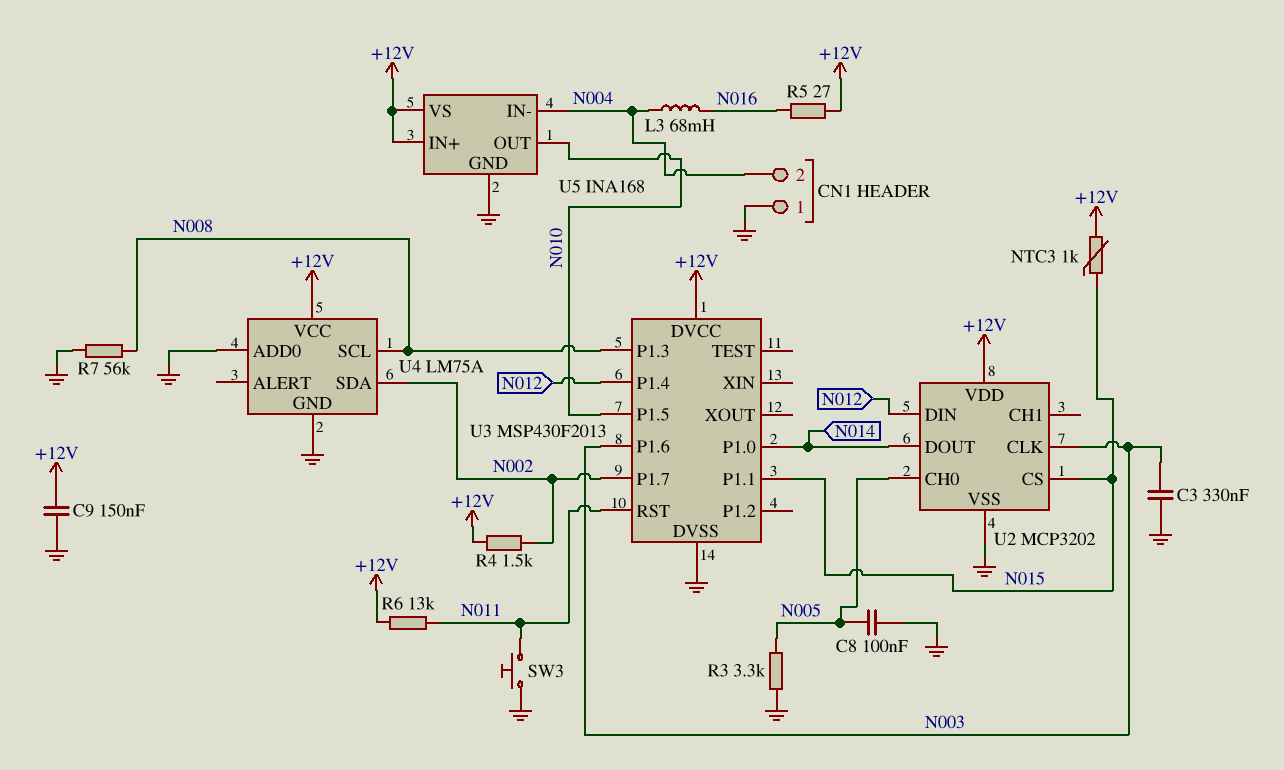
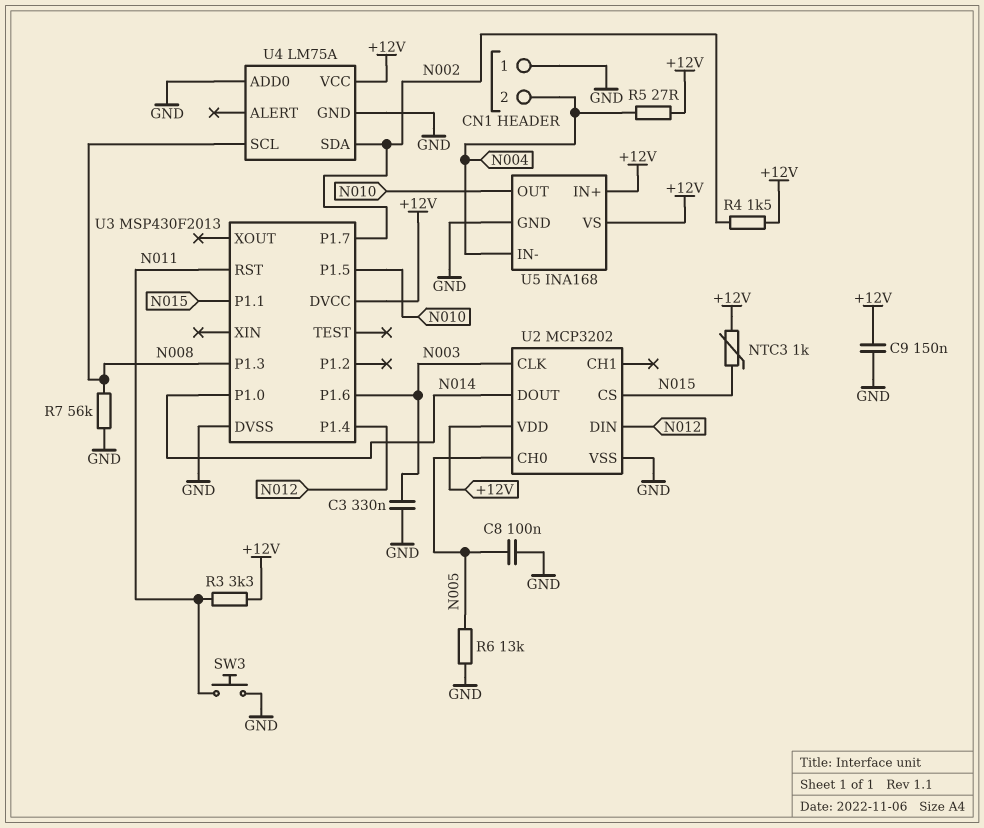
L3: 68mH (N004, N016) -> none
R3: 3.3k (GND, N005) -> 3.3k (+12V, N011)
R5: 27 (+12V, N016) -> 27 (+12V, N004)
R6: 13k (+12V, N011) -> 13k (GND, N005)

